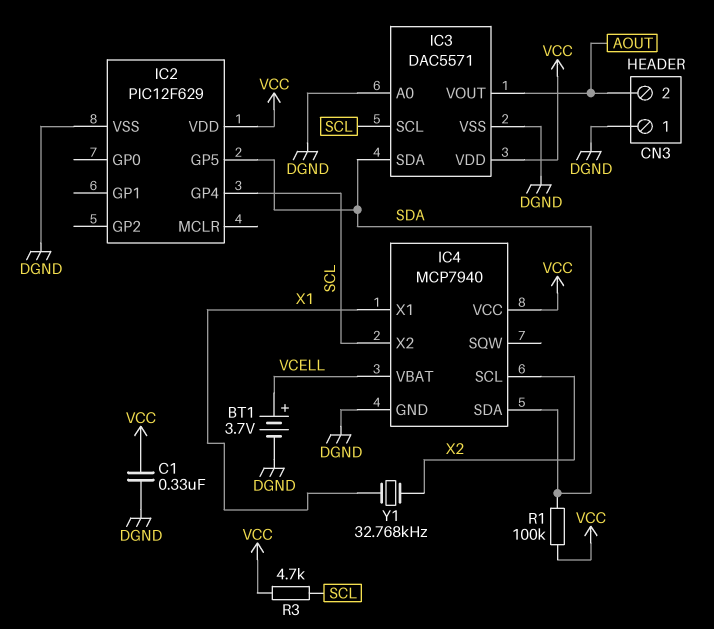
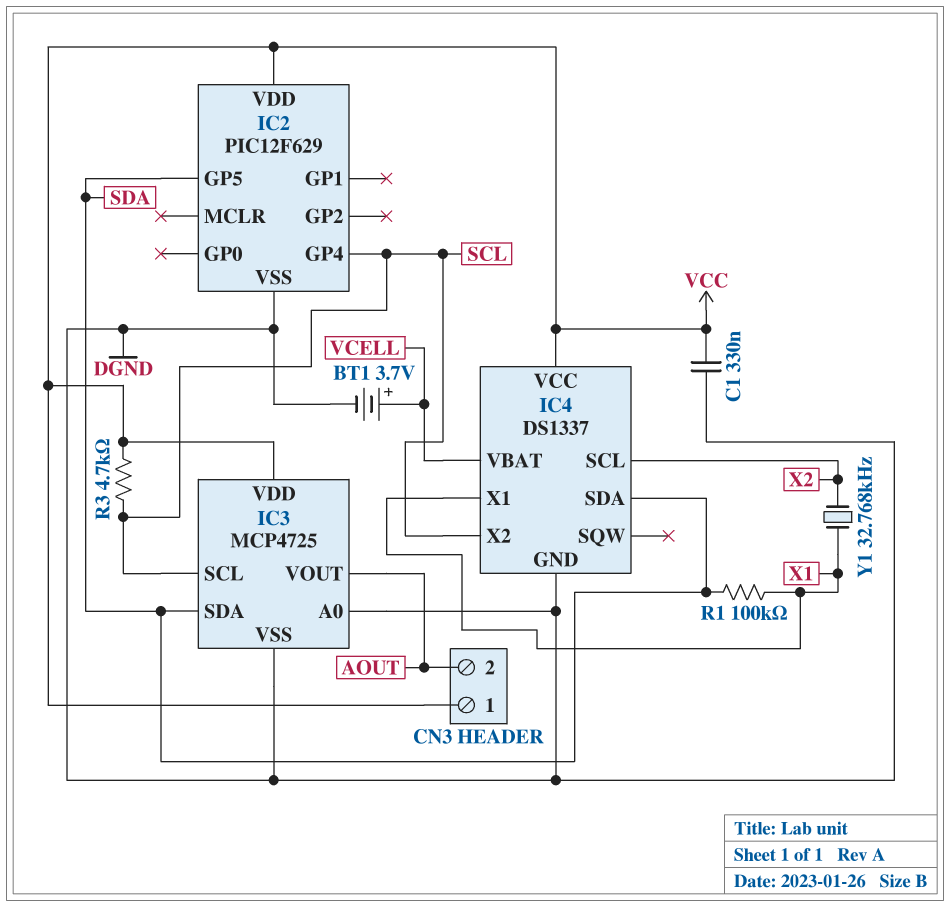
CN3 pin 1: DGND -> VCC
IC3: DAC5571 -> MCP4725
IC4: MCP7940 -> DS1337
R1: 100k (SDA, VCC) -> 100k (SDA, X1)

